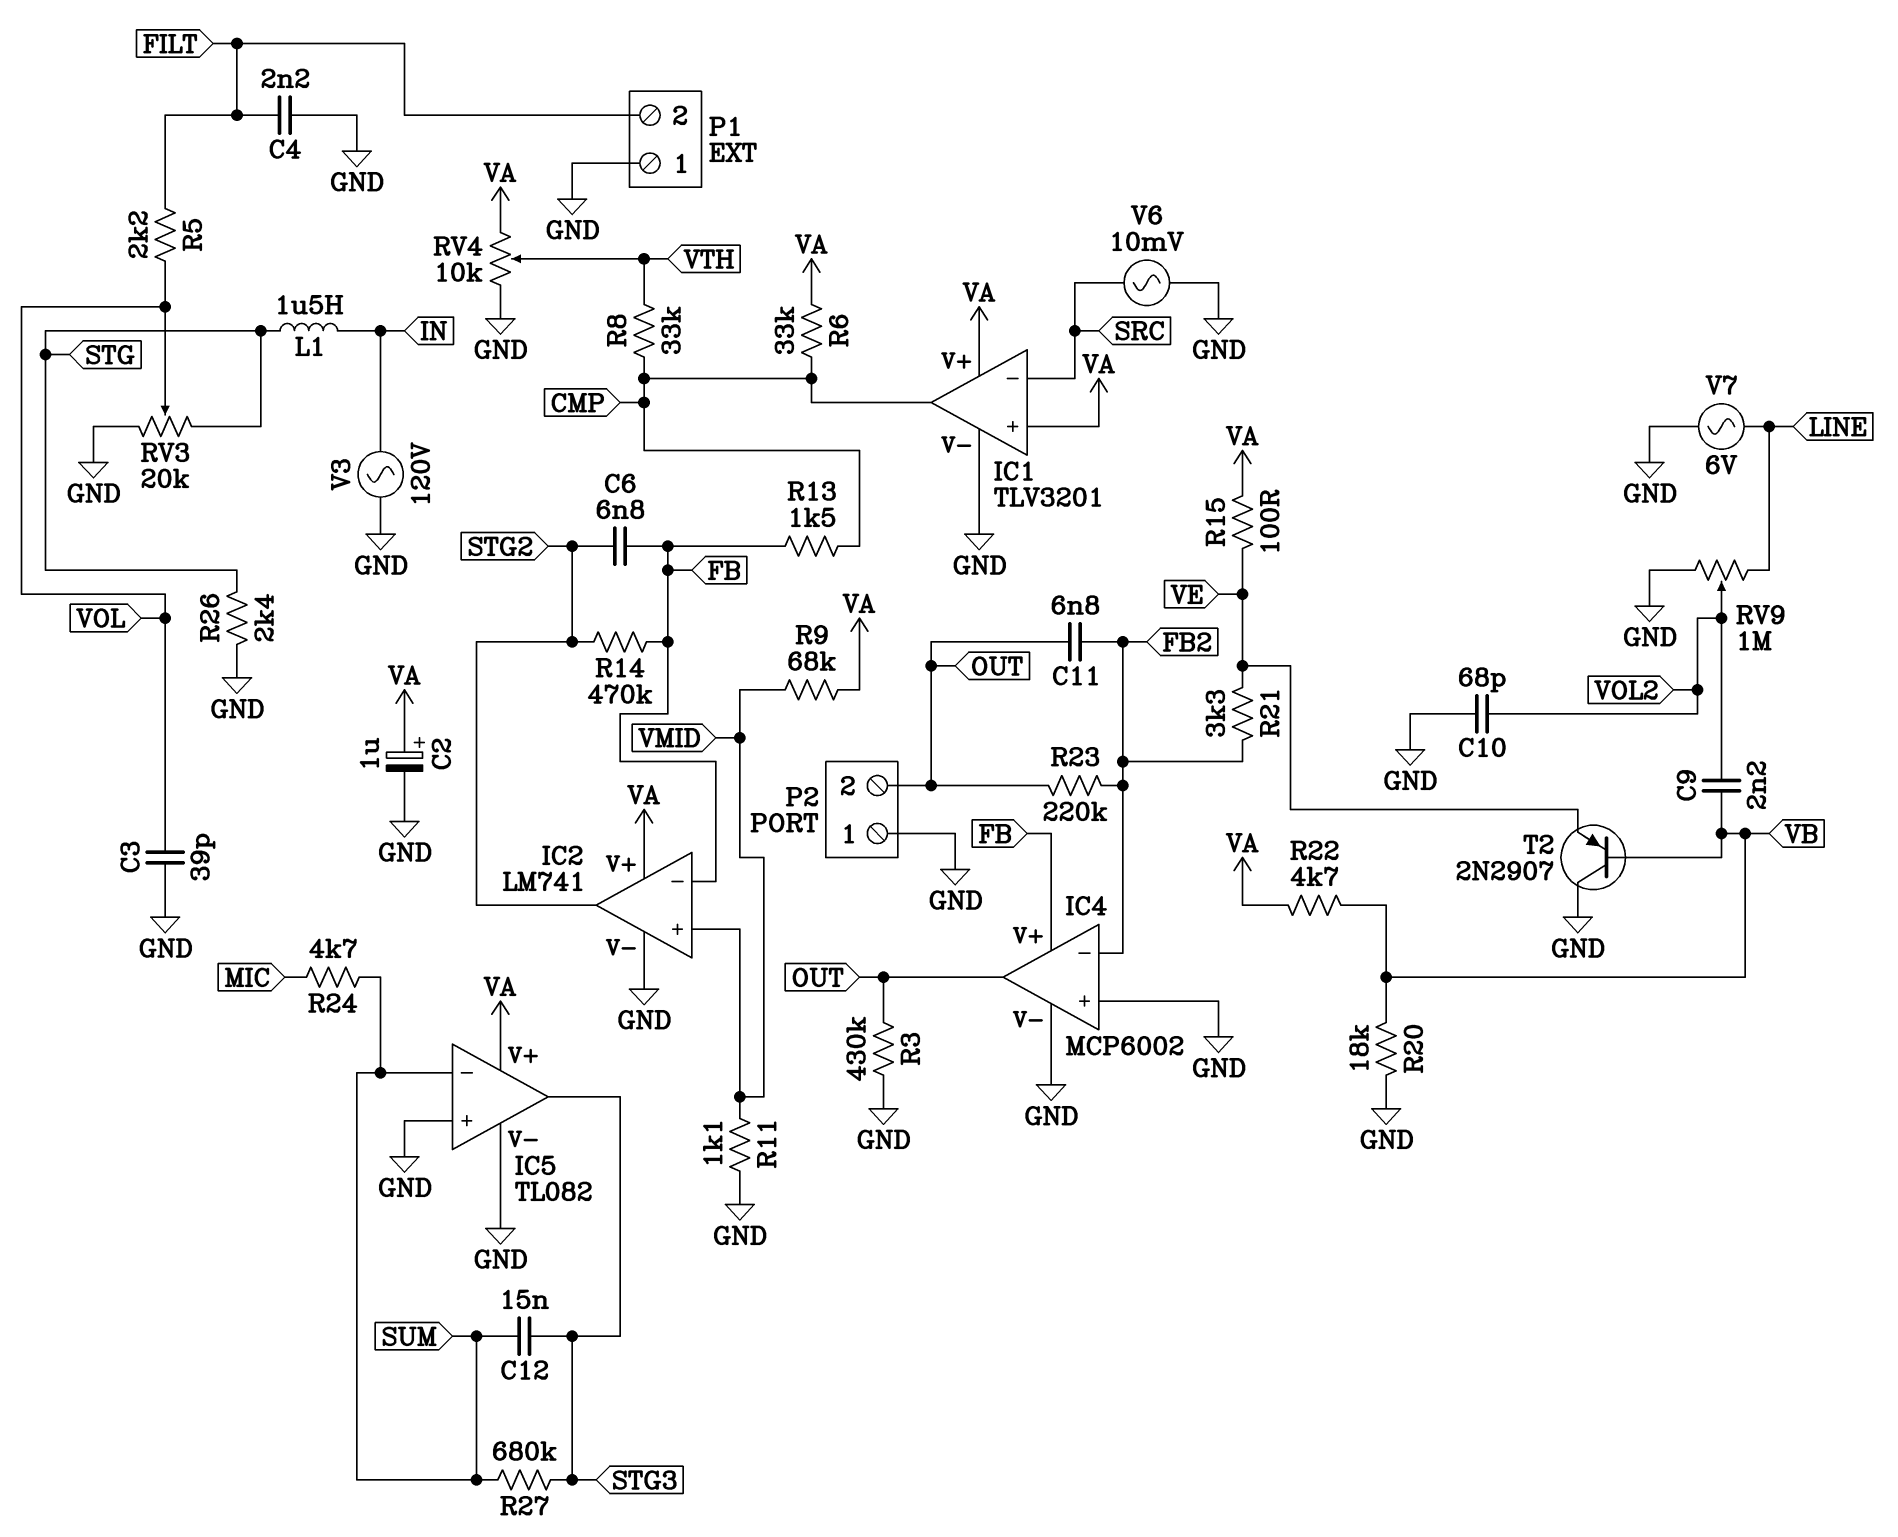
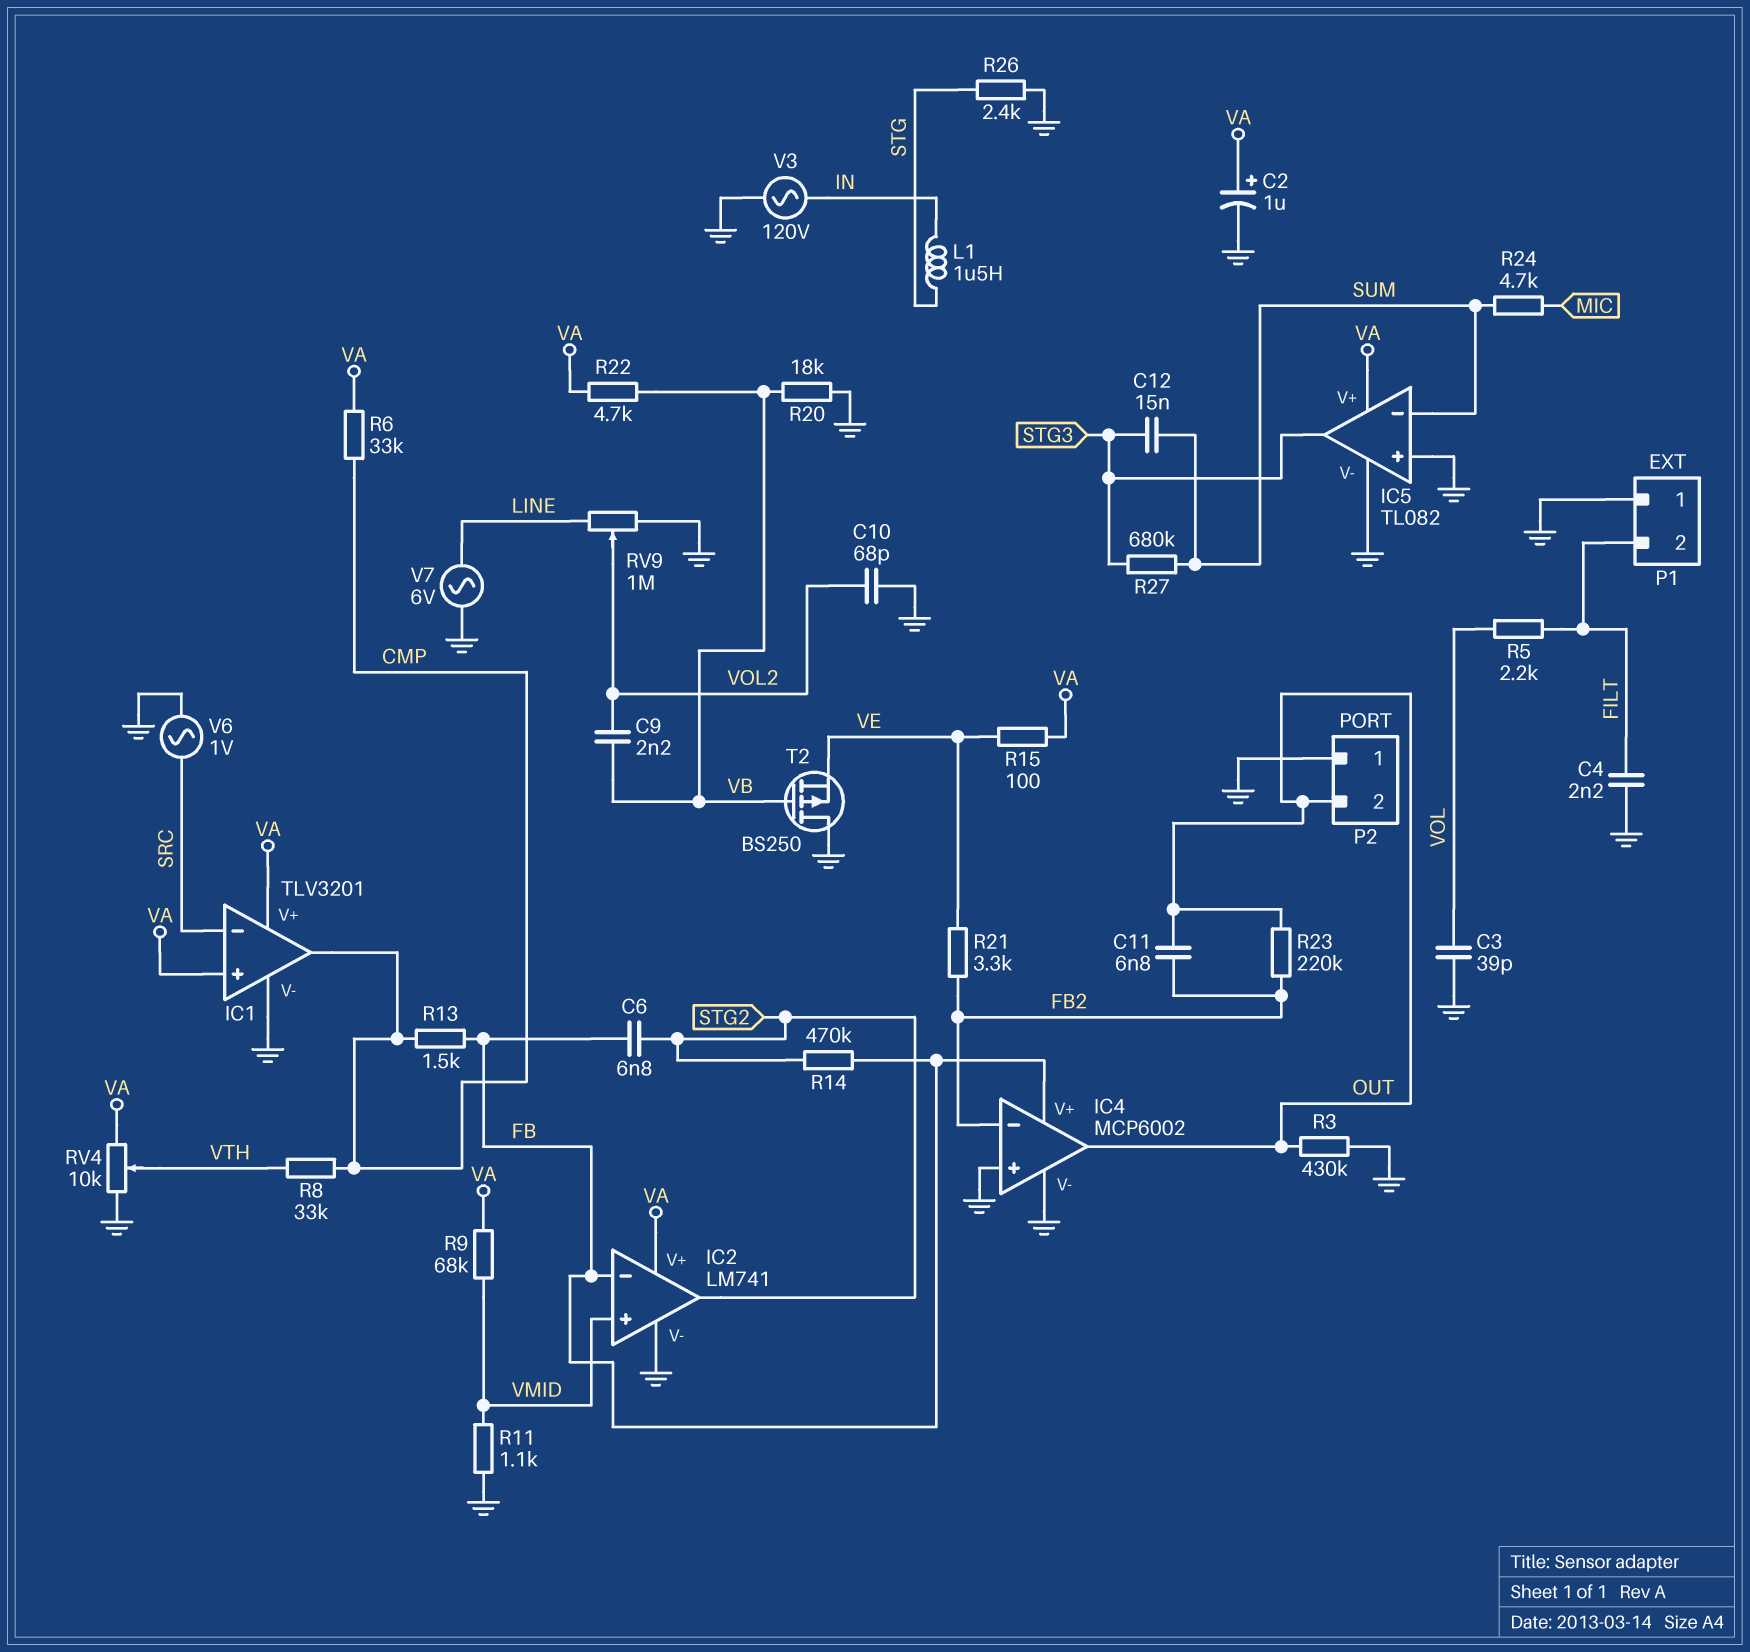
RV3: 20k (GND, STG, wiper VOL) -> none
T2: PNP 2N2907 (B VB, C GND, E VE) -> PMOS BS250 (G VB, D GND, S VE)
V6: AC 10mV (GND, SRC) -> AC 1V (GND, SRC)

